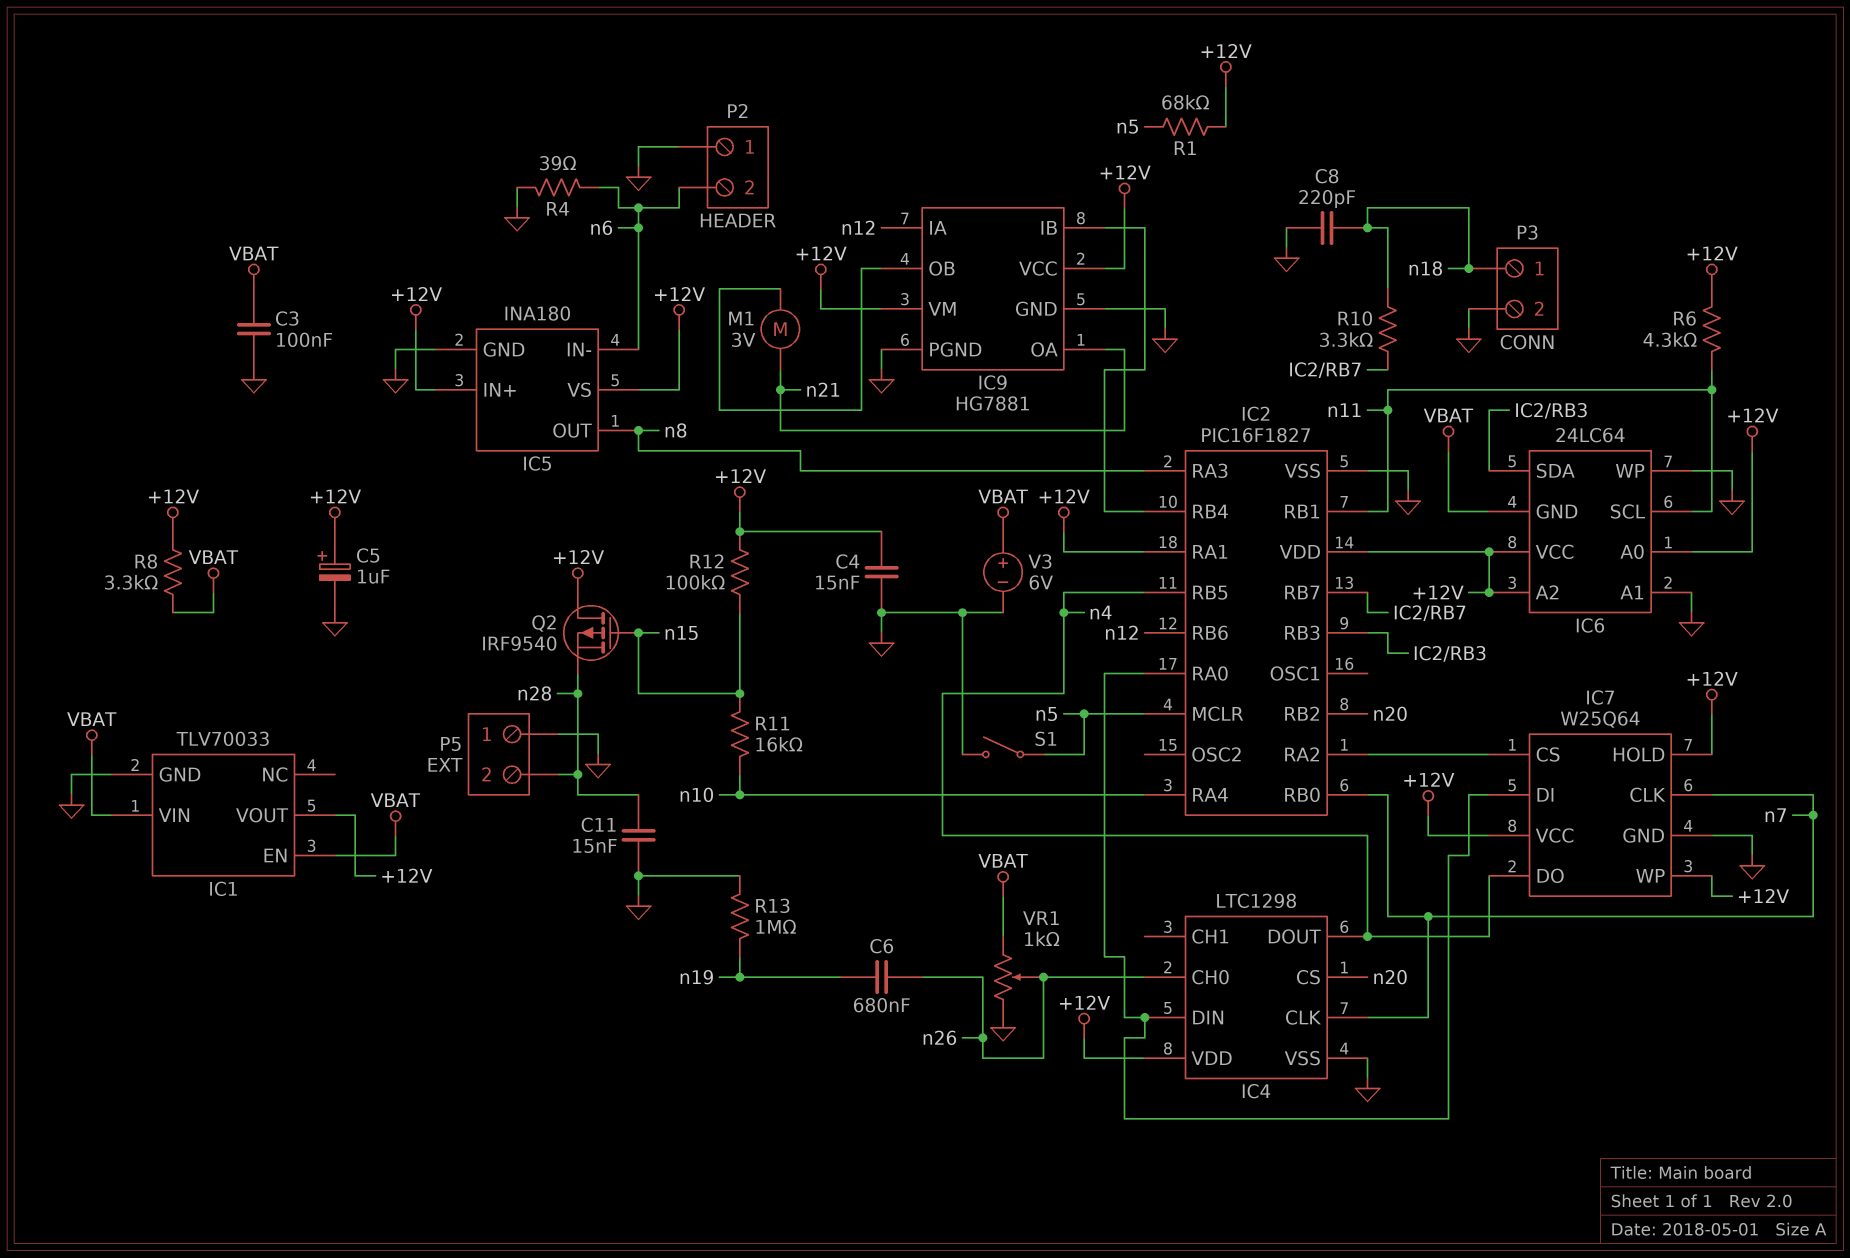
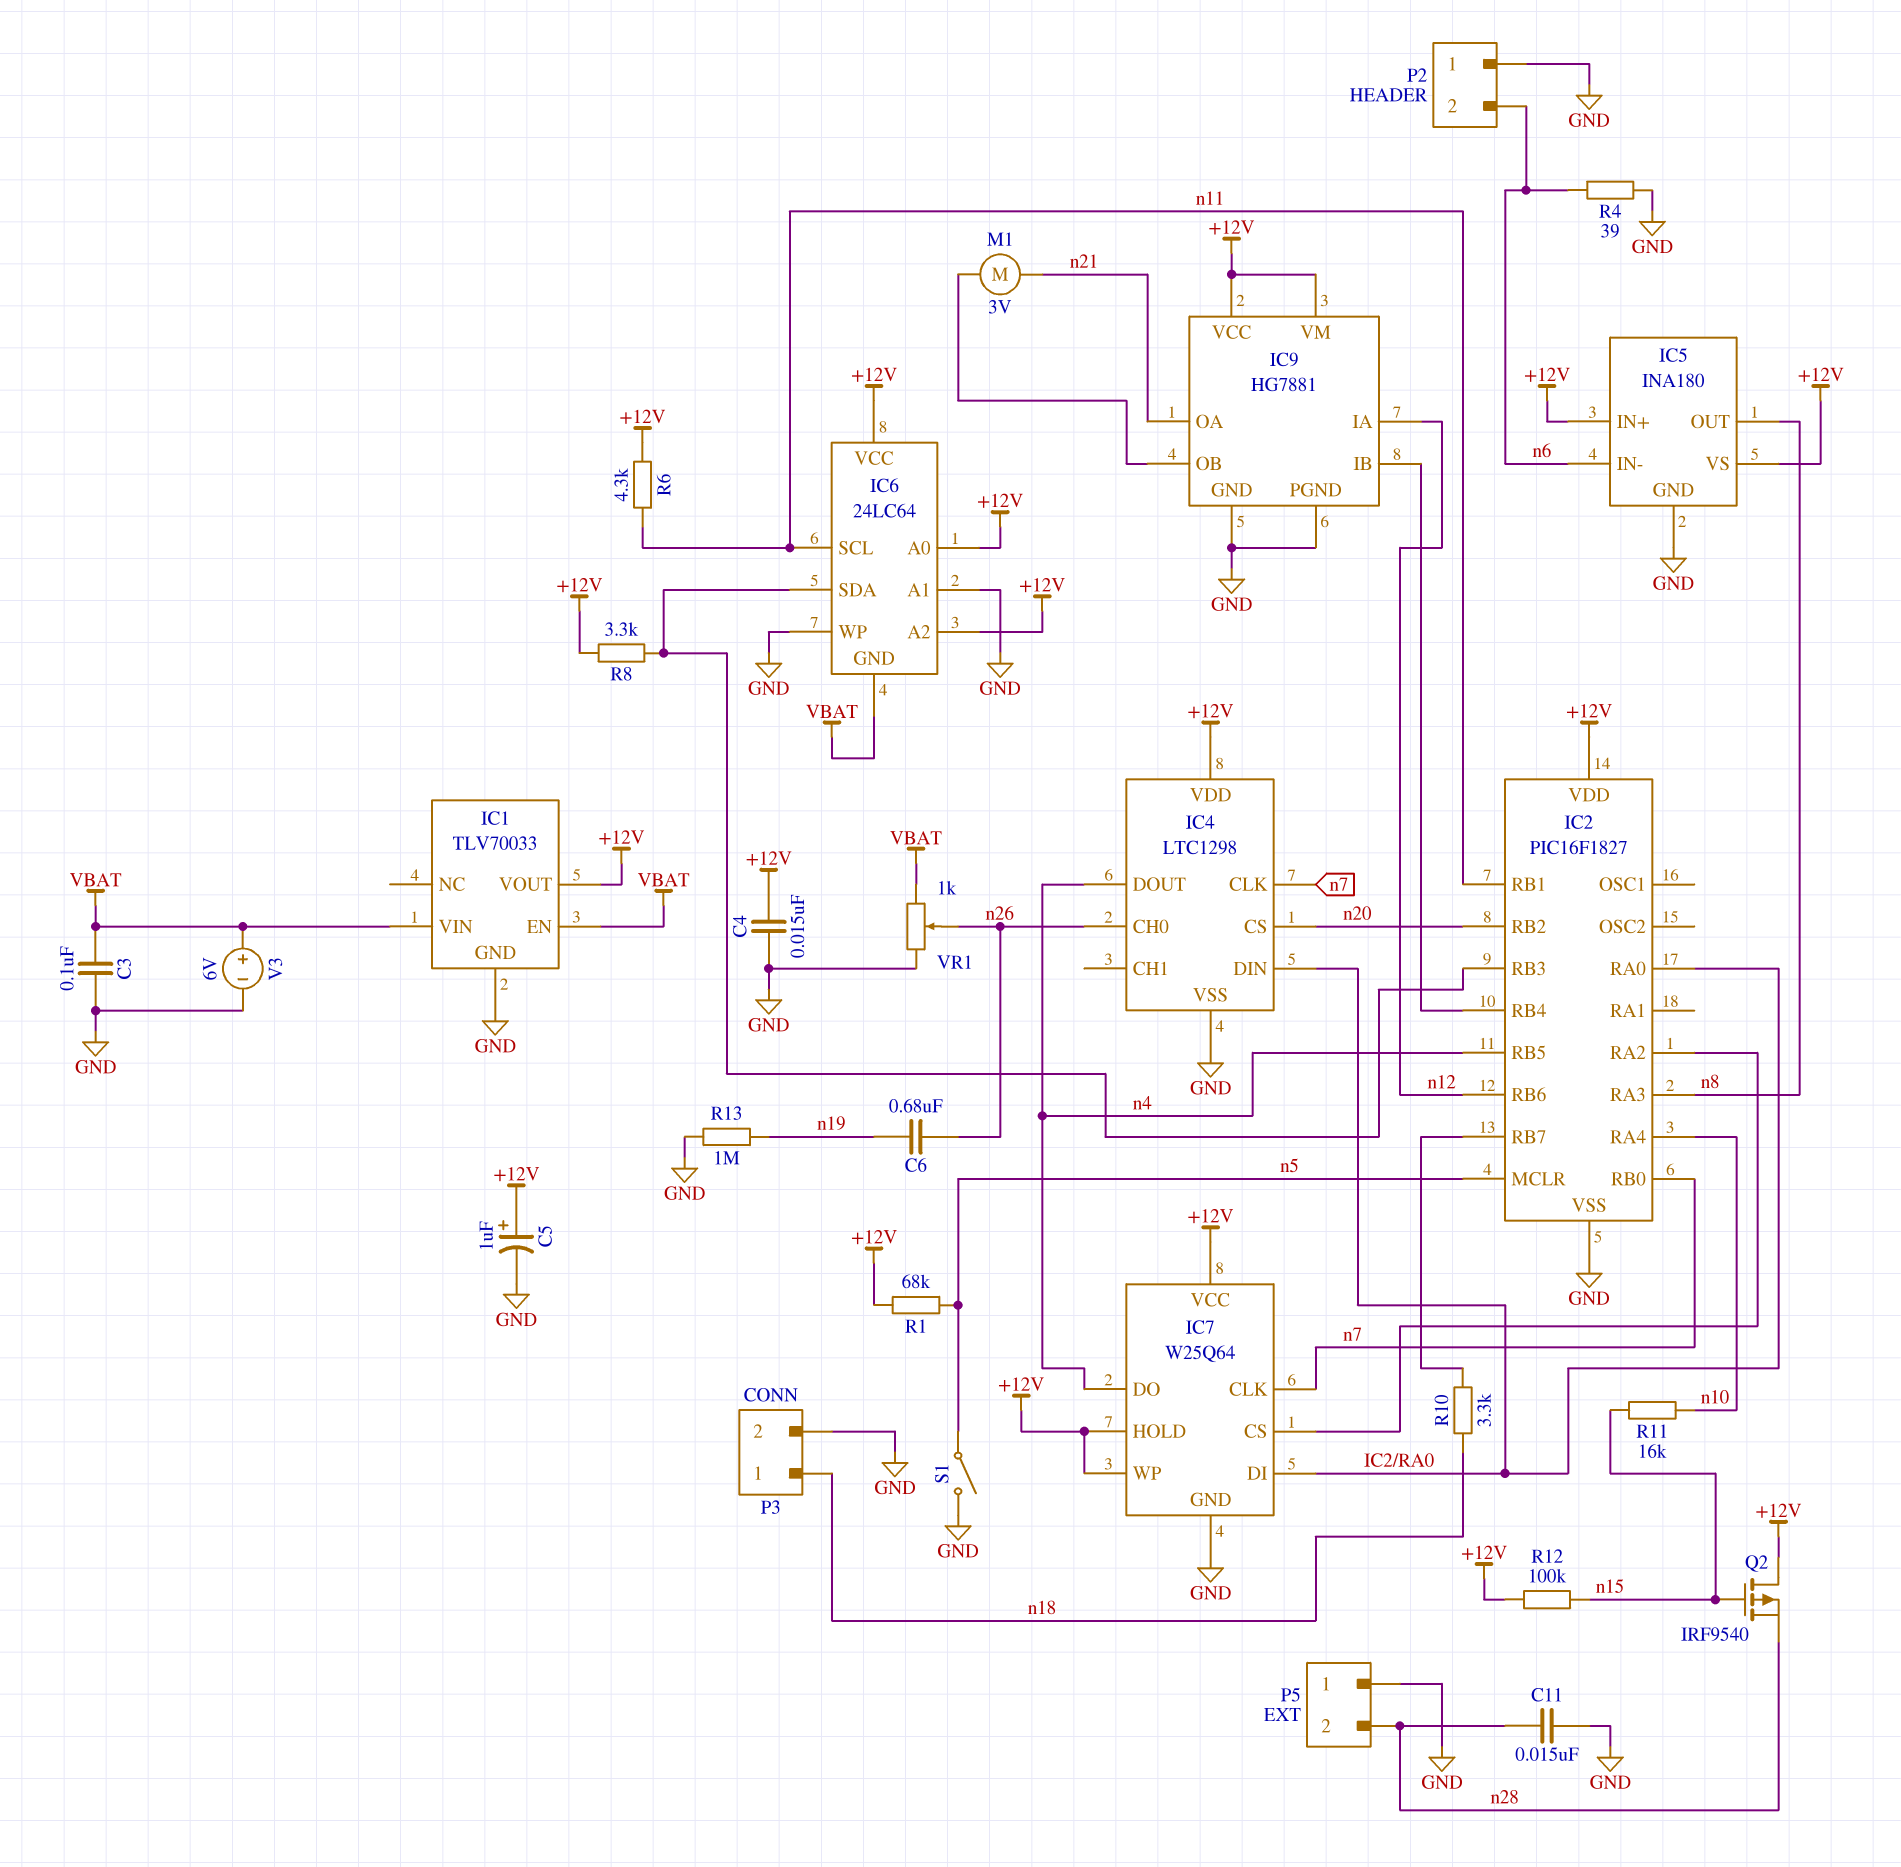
C8: 220pF (GND, n18) -> none
IC2 pin RA1: +12V -> none
R8: 3.3k (+12V, VBAT) -> 3.3k (+12V, IC2/RB3)

